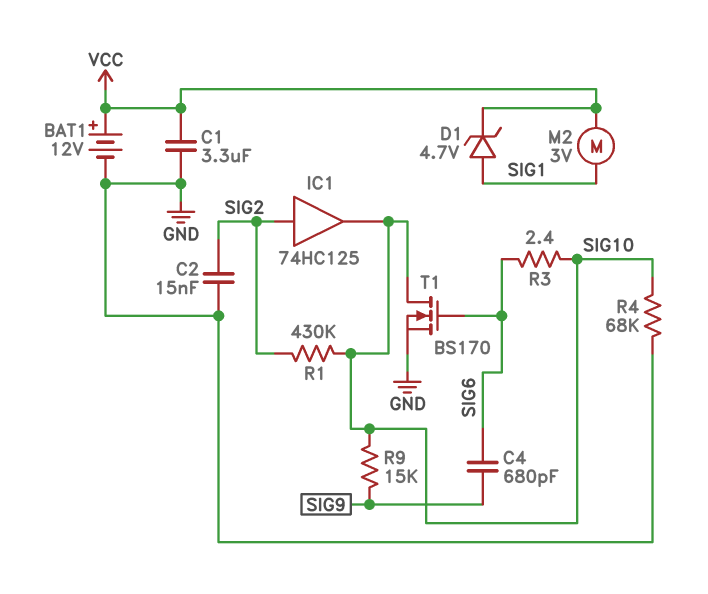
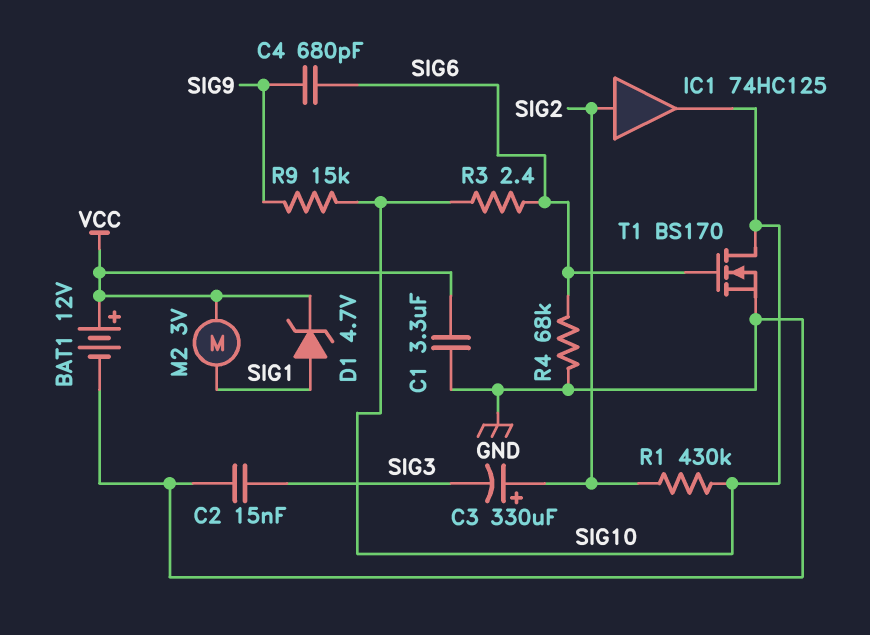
C2: 15nF (GND, SIG2) -> 15nF (GND, SIG3)
C3: none -> 330uF (plus SIG2, minus SIG3)
R4: 68k (GND, SIG10) -> 68k (GND, SIG6)

